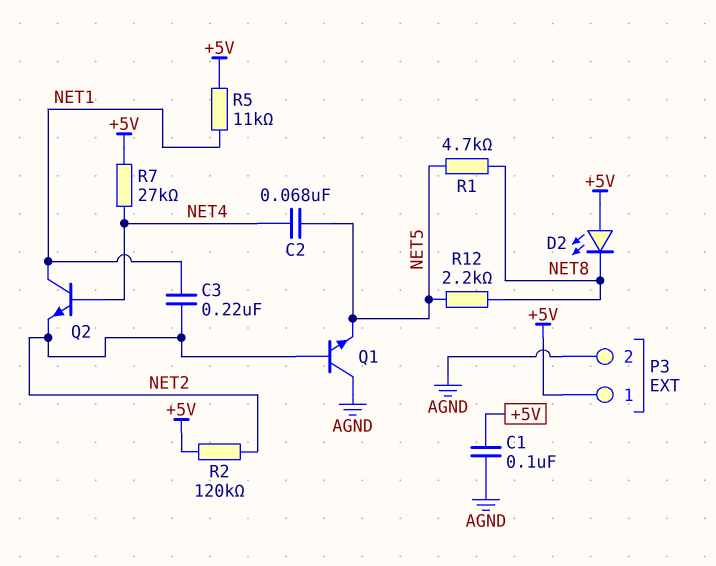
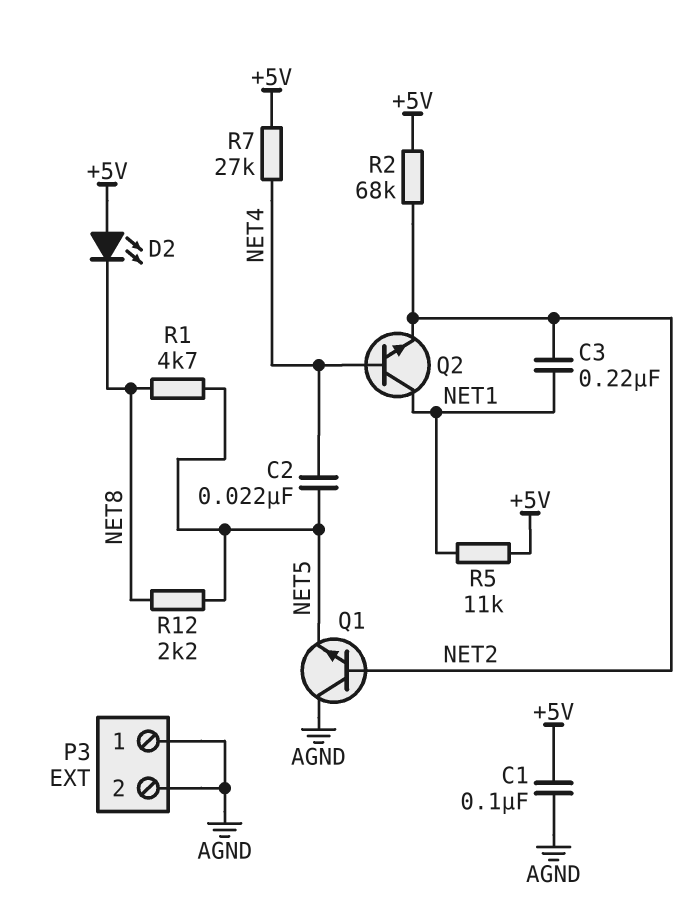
C2: 68nF (NET4, NET5) -> 22nF (NET4, NET5)
P3 pin 1: +5V -> AGND
R2: 120k (+5V, NET2) -> 68k (+5V, NET2)

